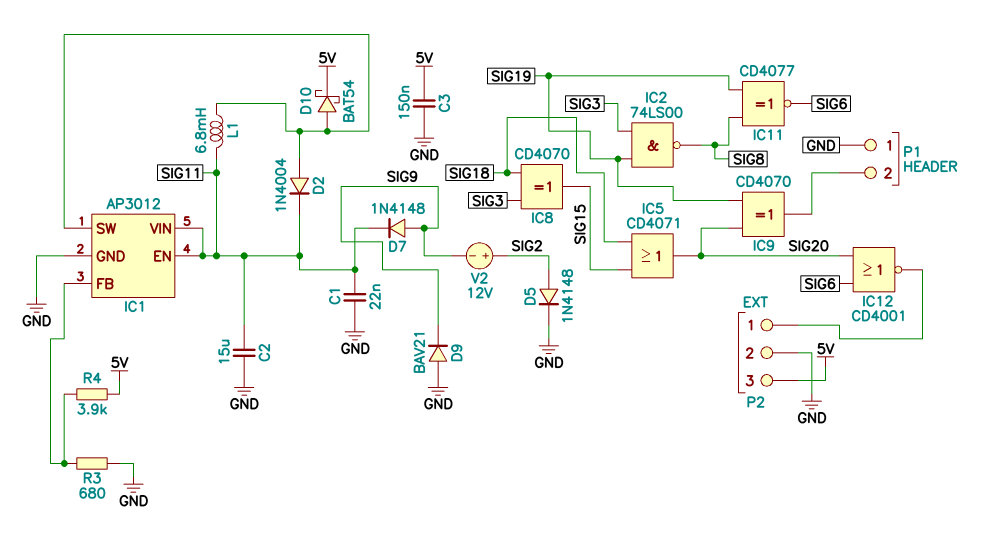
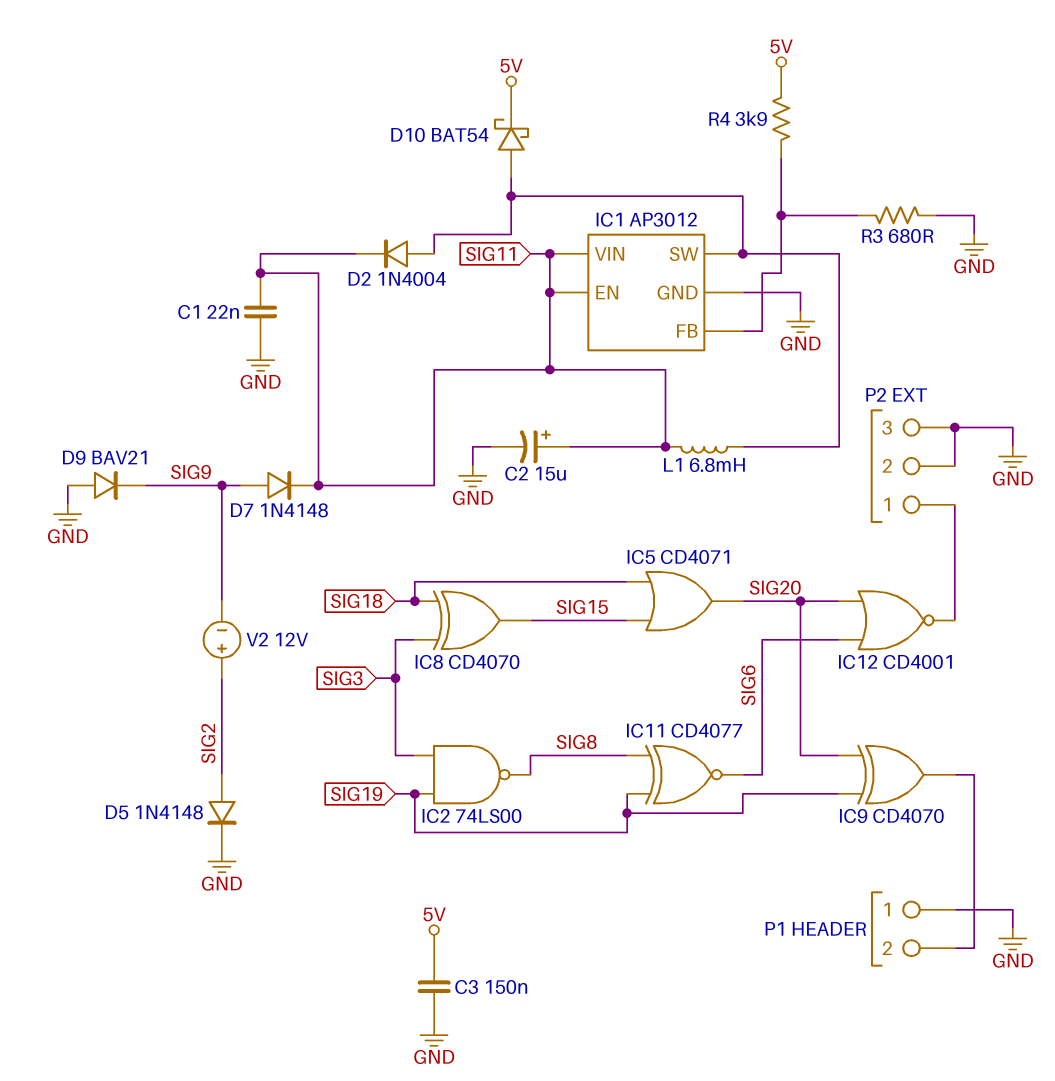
C2: 15uF (GND, SIG11) -> 15uF (plus SIG11, minus GND)
P2 pin 3: 5V -> GND

